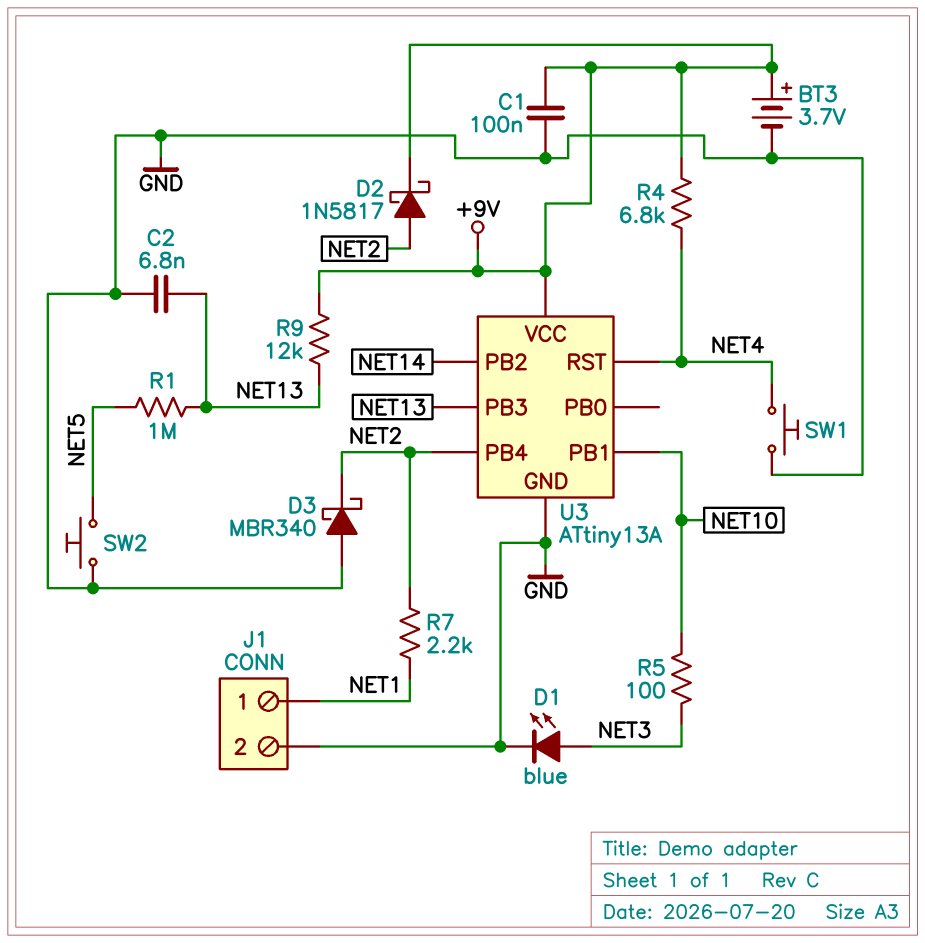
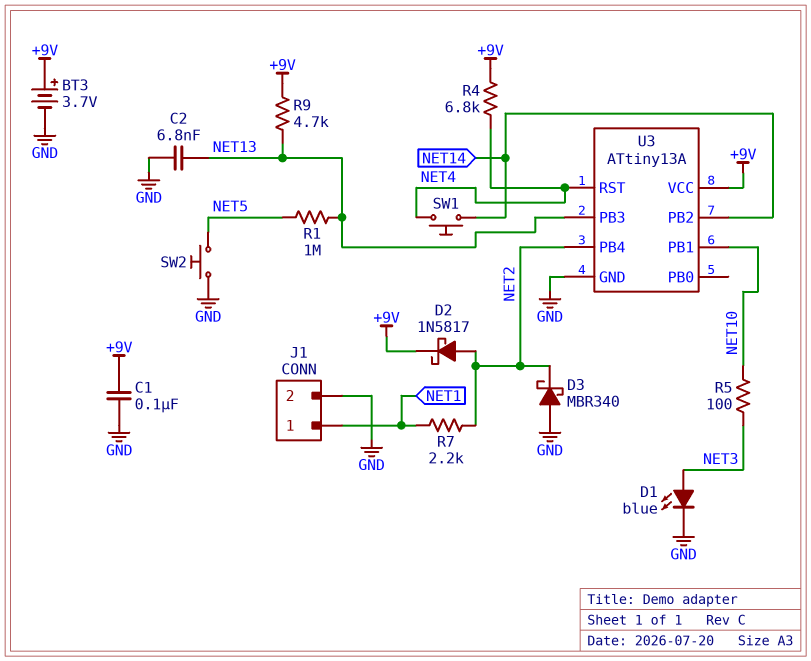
R9: 12k (+9V, NET13) -> 4.7k (+9V, NET13)
SW1: button (GND, NET4) -> button (NET4, NET14)

